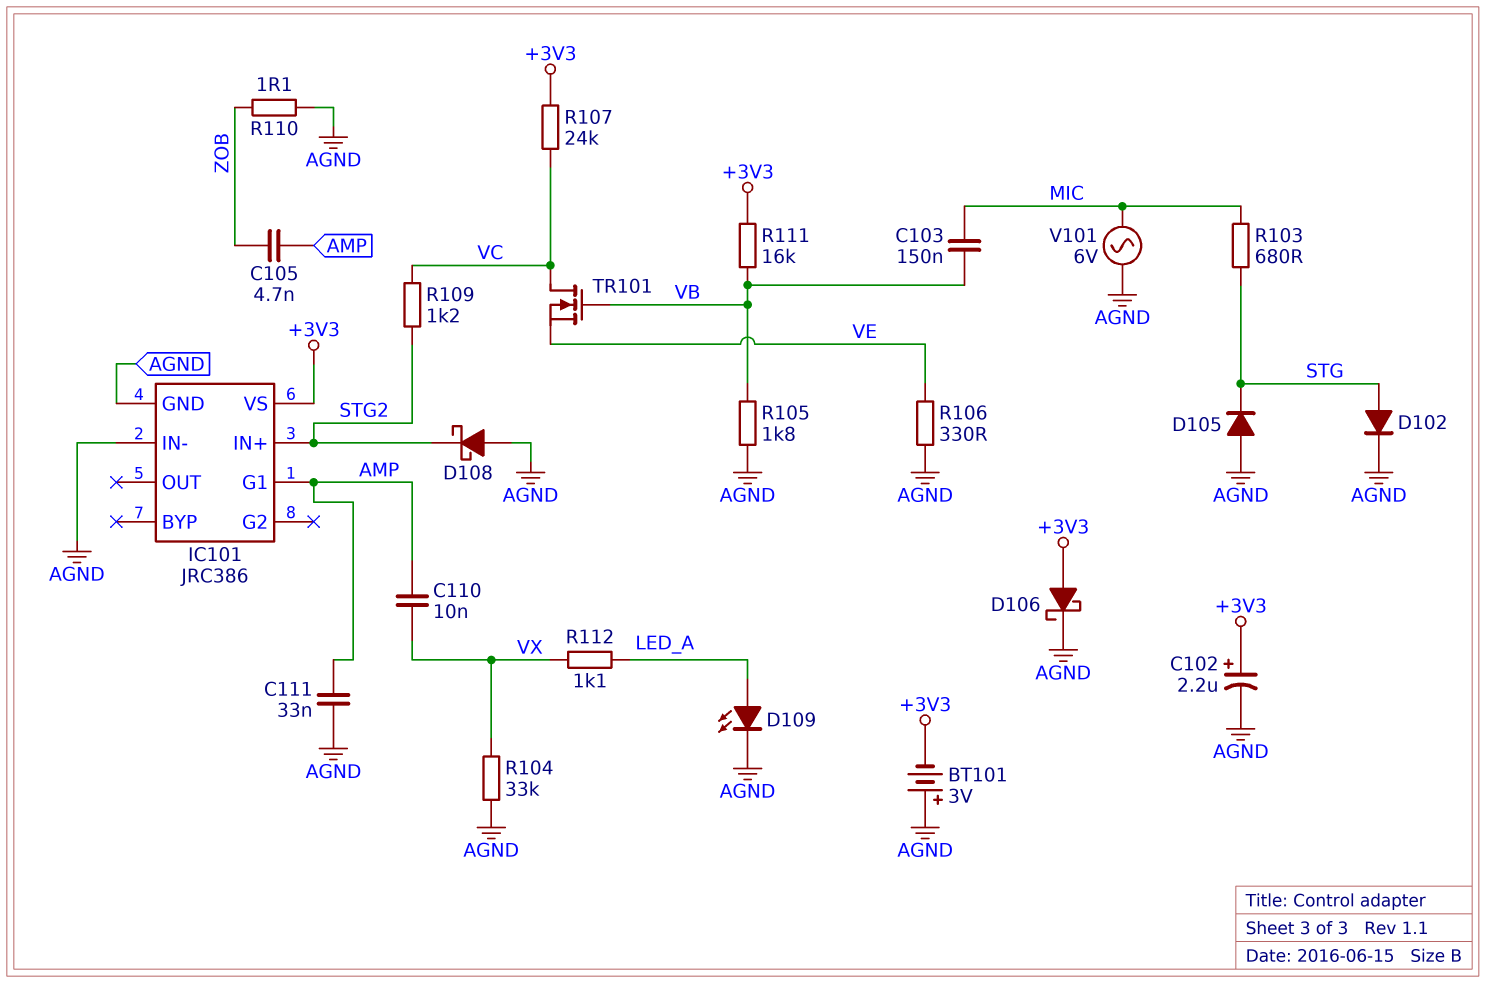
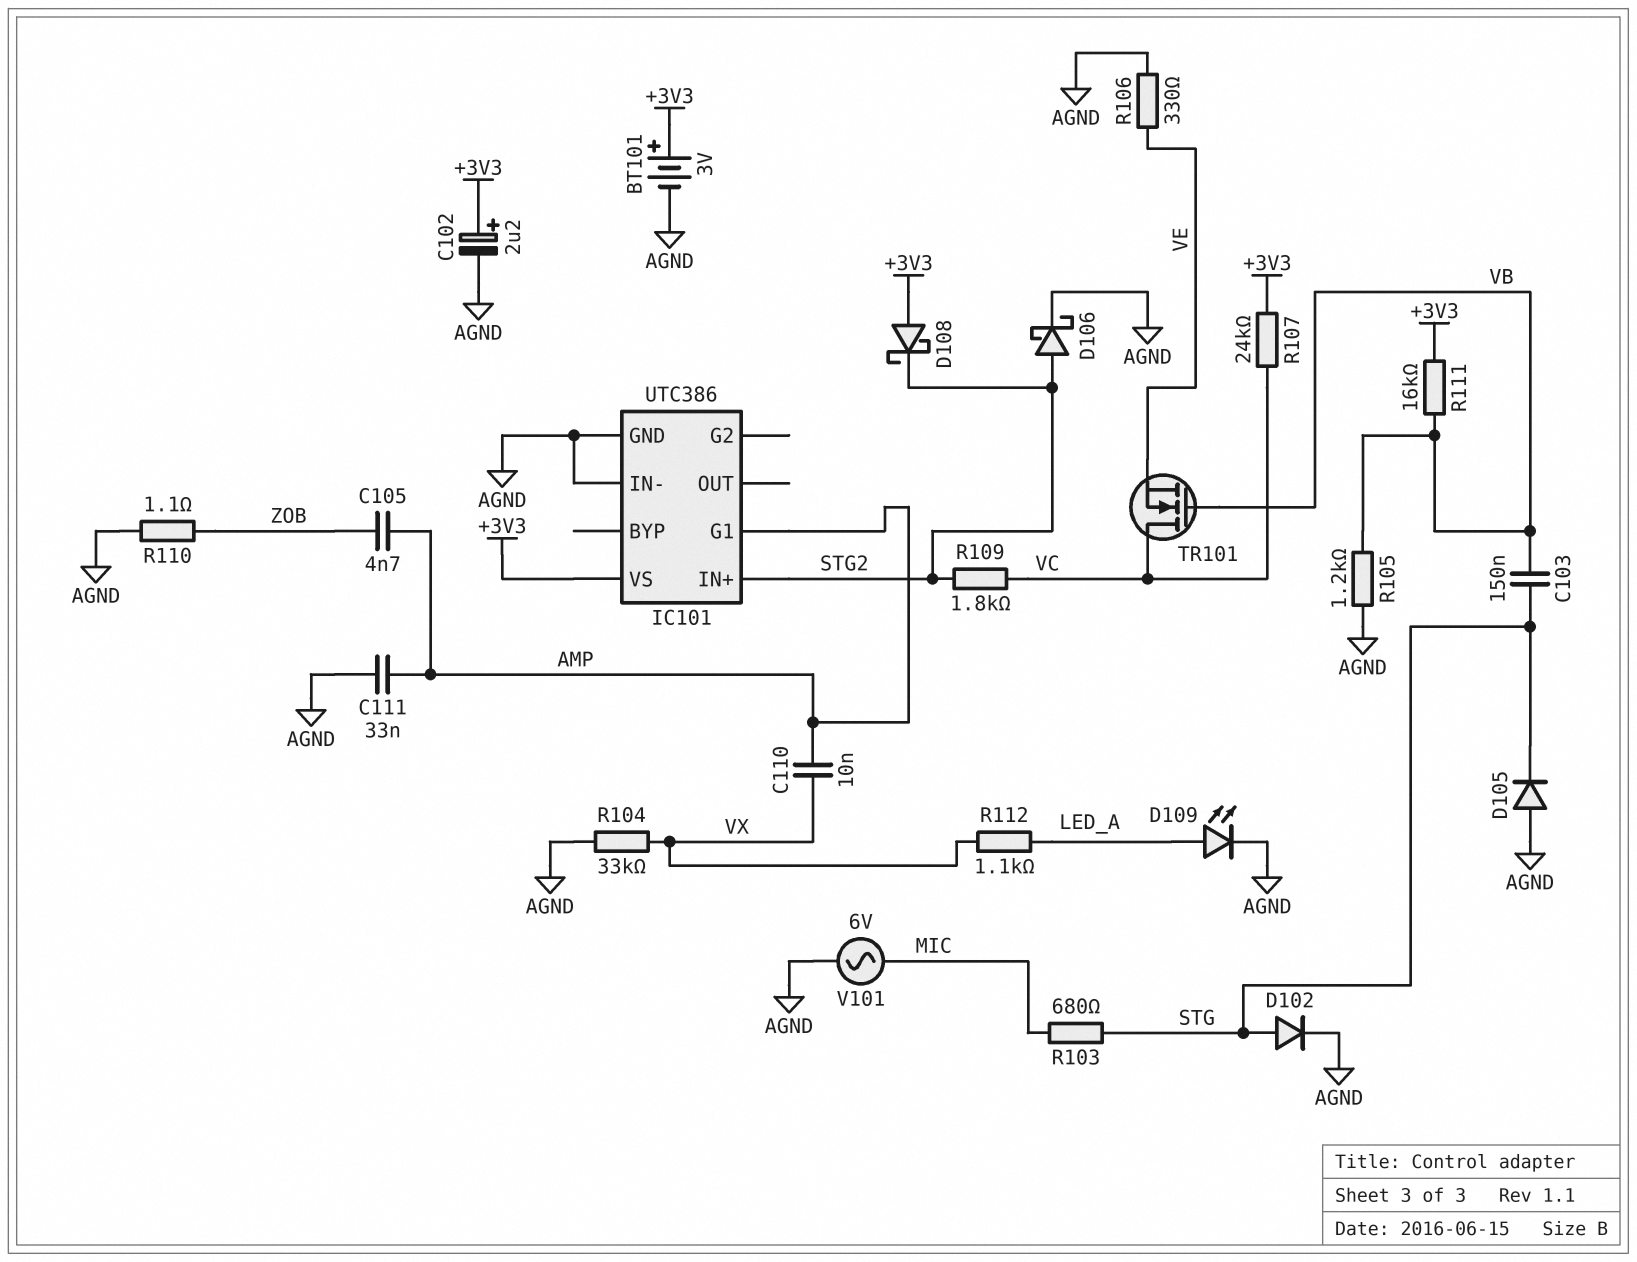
BT101: 3V (plus AGND, minus +3V3) -> 3V (plus +3V3, minus AGND)
C103: 150nF (MIC, VB) -> 150nF (STG, VB)
D106: schottky (A +3V3, K AGND) -> schottky (A STG2, K AGND)
D108: schottky (A AGND, K STG2) -> schottky (A +3V3, K STG2)
IC101: JRC386 -> UTC386
R105: 1.8k (AGND, VB) -> 1.2k (AGND, VB)
R109: 1.2k (STG2, VC) -> 1.8k (STG2, VC)

